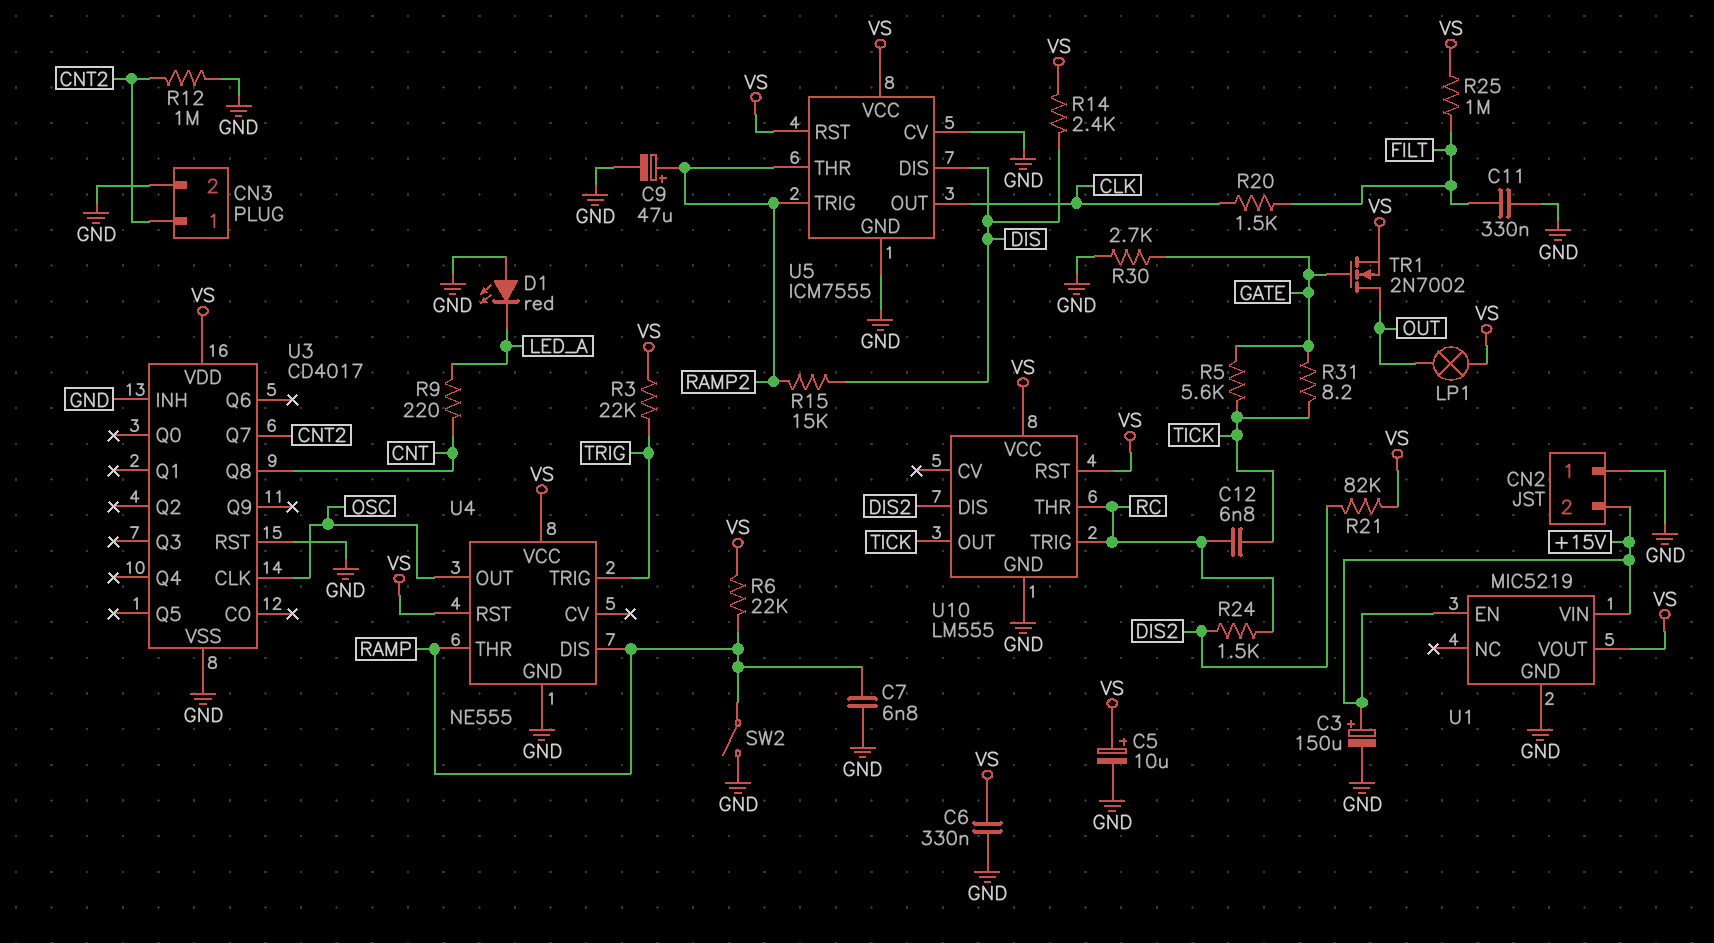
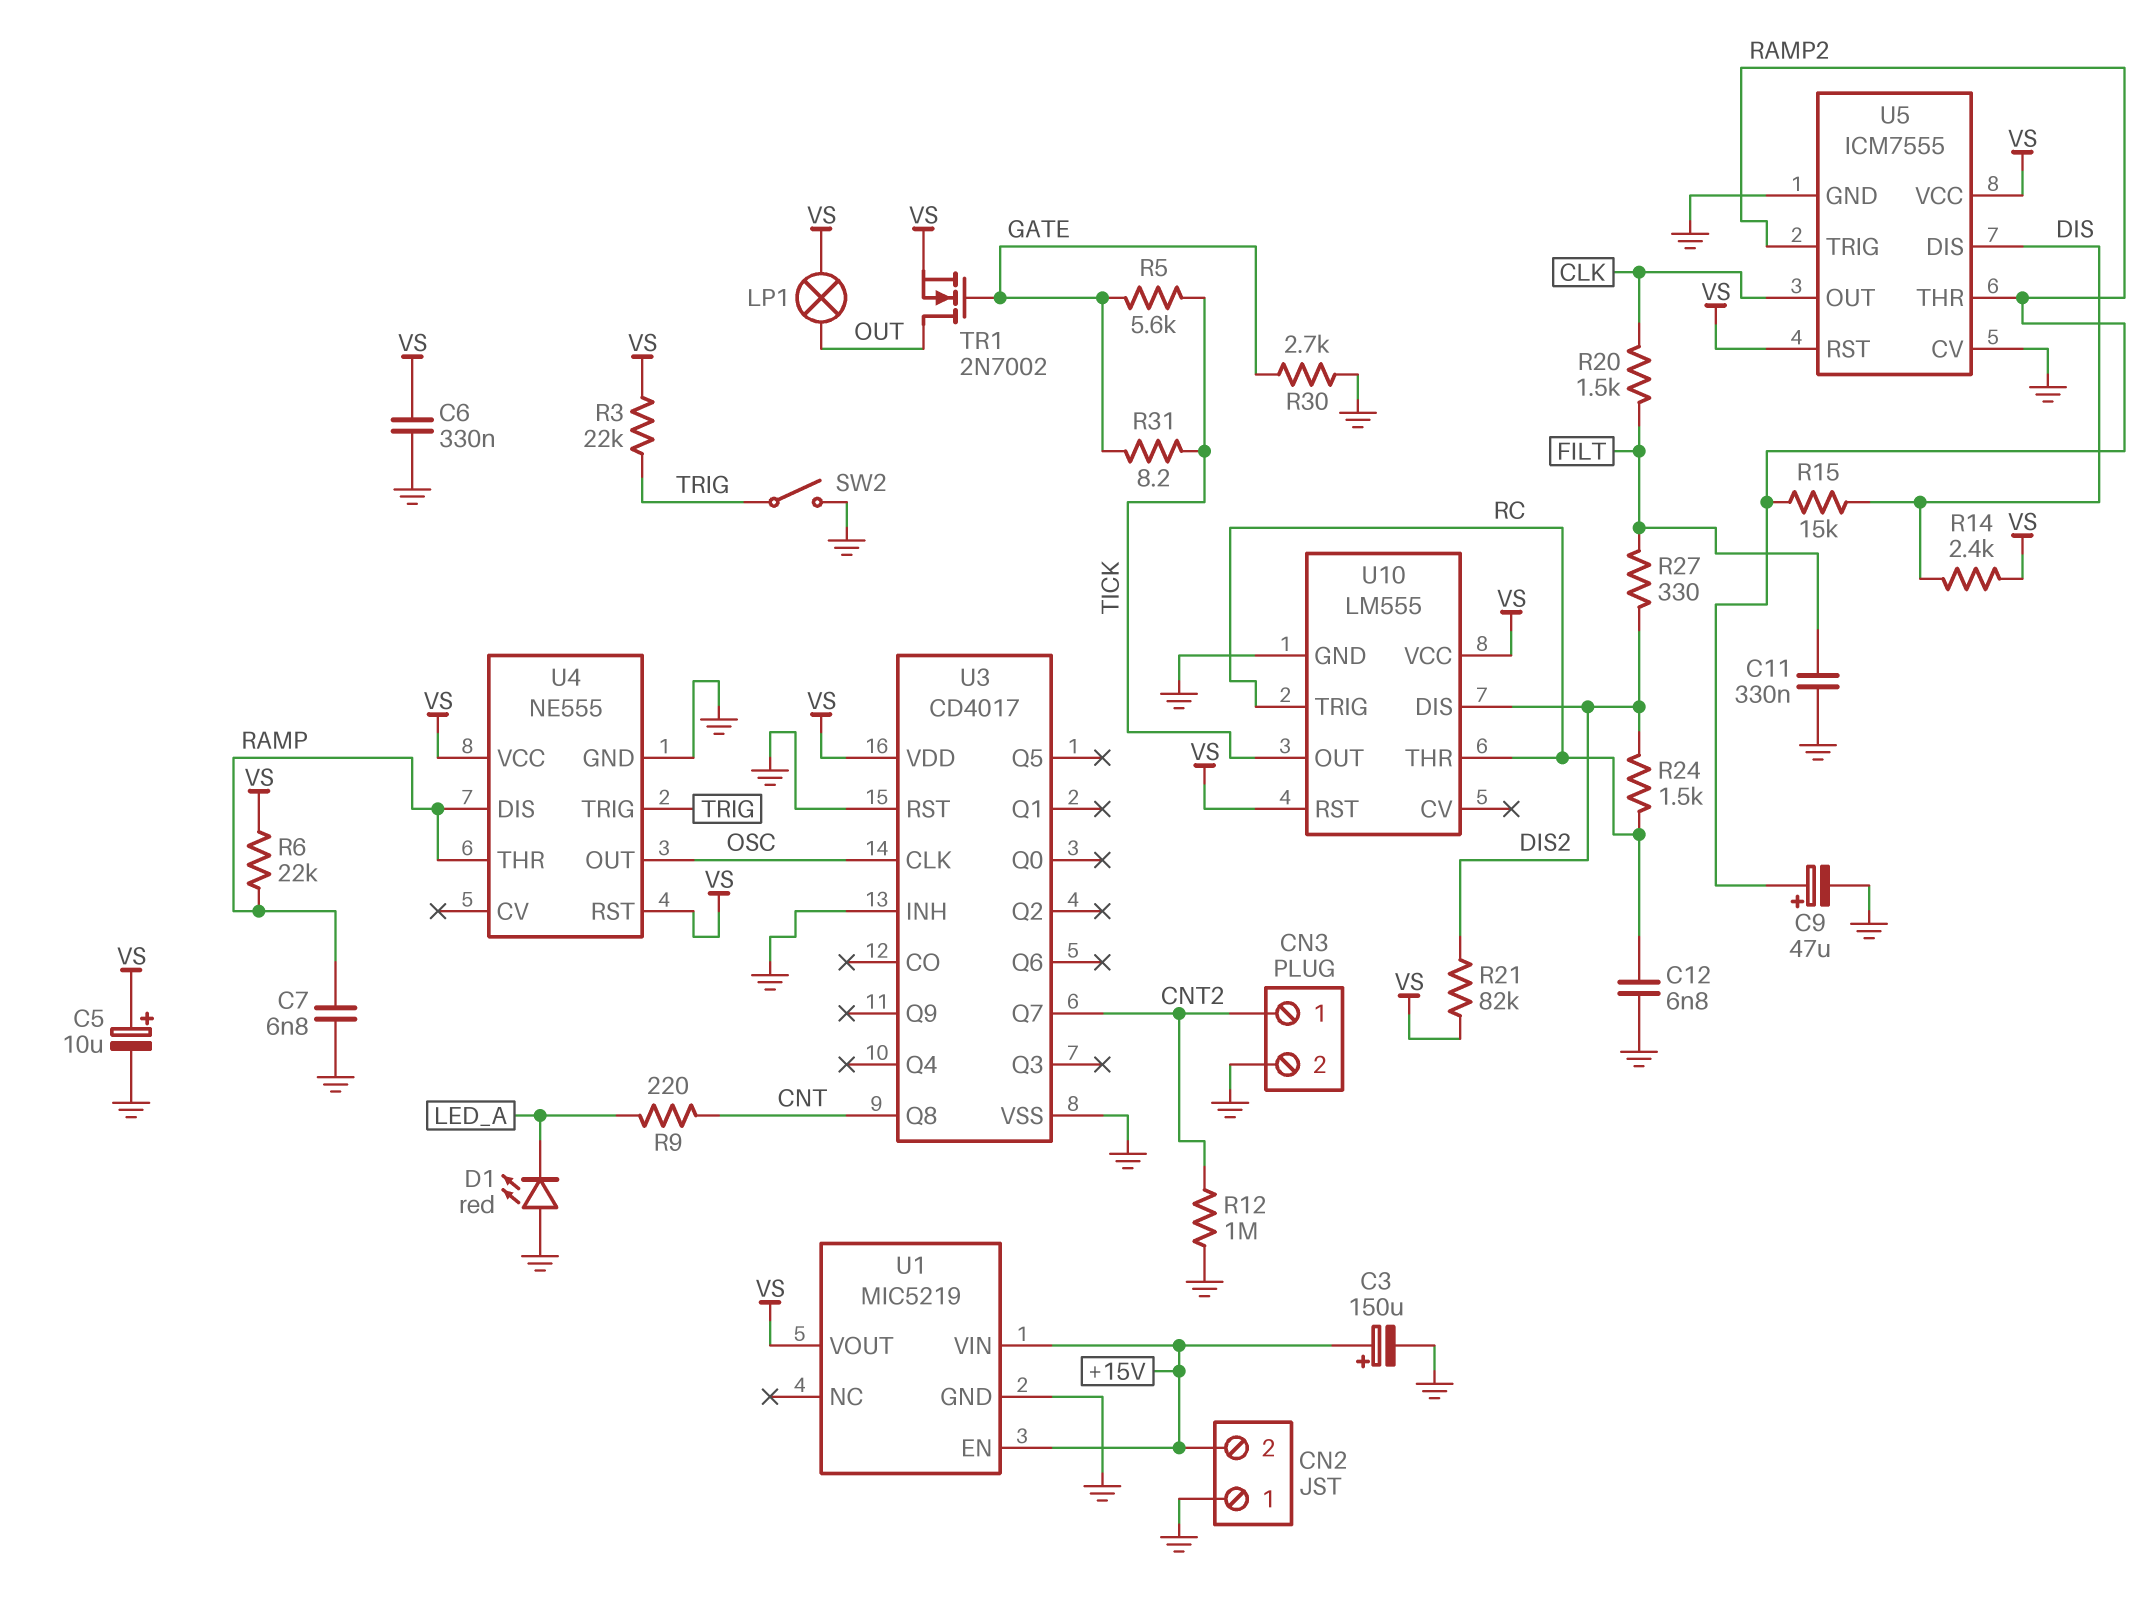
C12: 6.8nF (RC, TICK) -> 6.8nF (GND, RC)
R25: 1M (FILT, VS) -> none
R27: none -> 330 (DIS2, FILT)
SW2: switch (GND, RAMP) -> switch (GND, TRIG)

